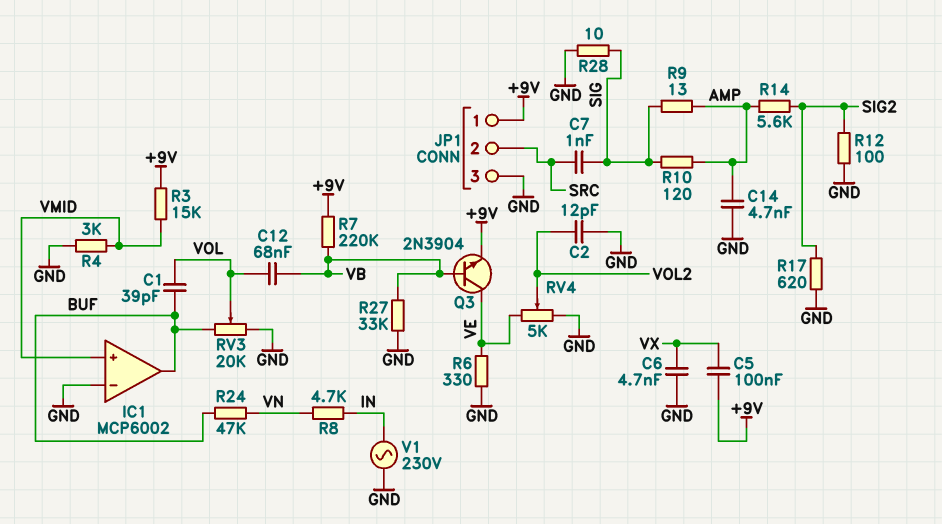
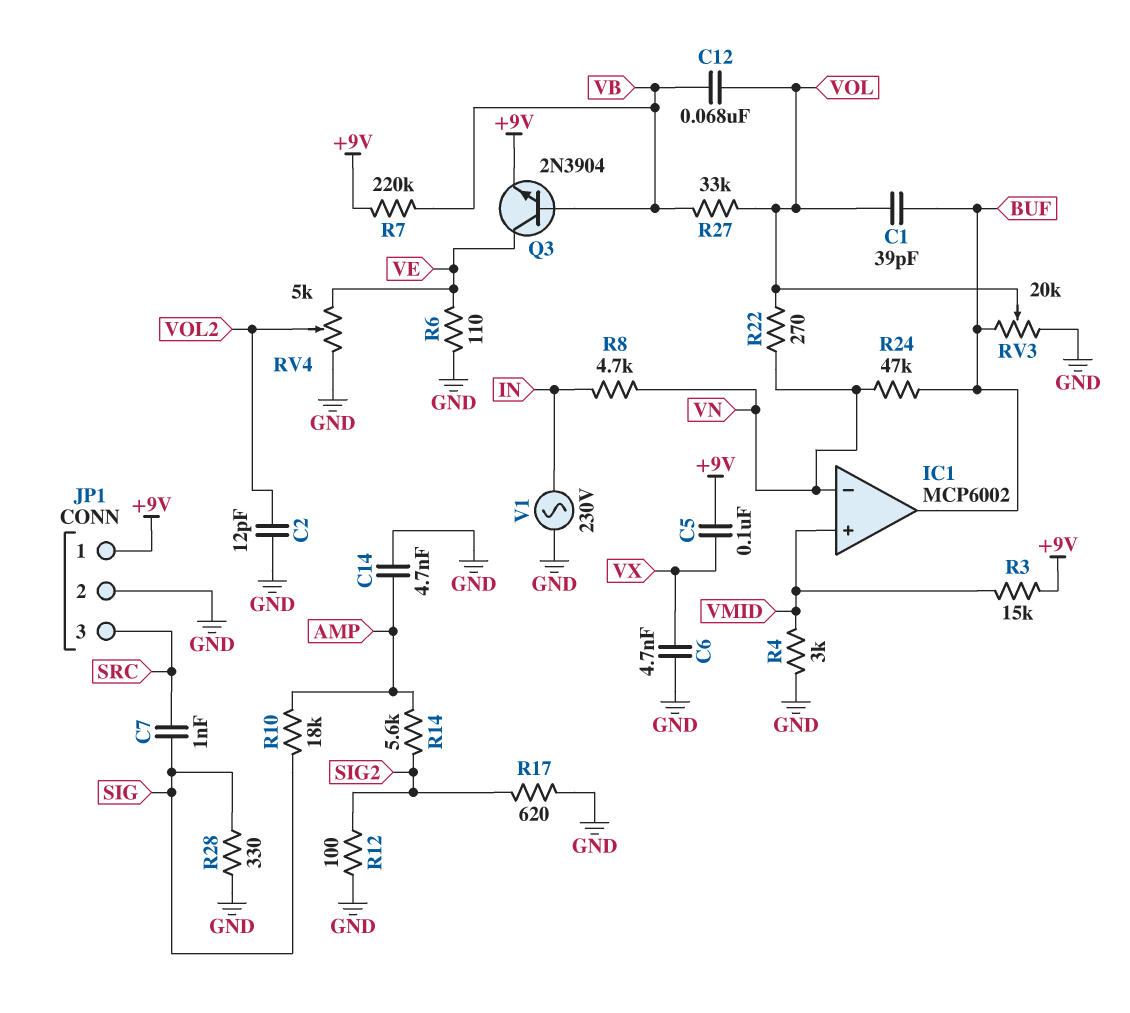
IC1 pin in-: GND -> VN
JP1 pin 2: SRC -> GND
JP1 pin 3: GND -> SRC
R6: 330 (GND, VE) -> 110 (GND, VE)
R9: 13 (AMP, SIG) -> none
R10: 120 (AMP, SIG) -> 18k (AMP, SIG)
R22: none -> 270 (VN, VOL)
R27: 33k (GND, VB) -> 33k (VB, VOL)
R28: 10 (GND, SIG) -> 330 (GND, SIG)

